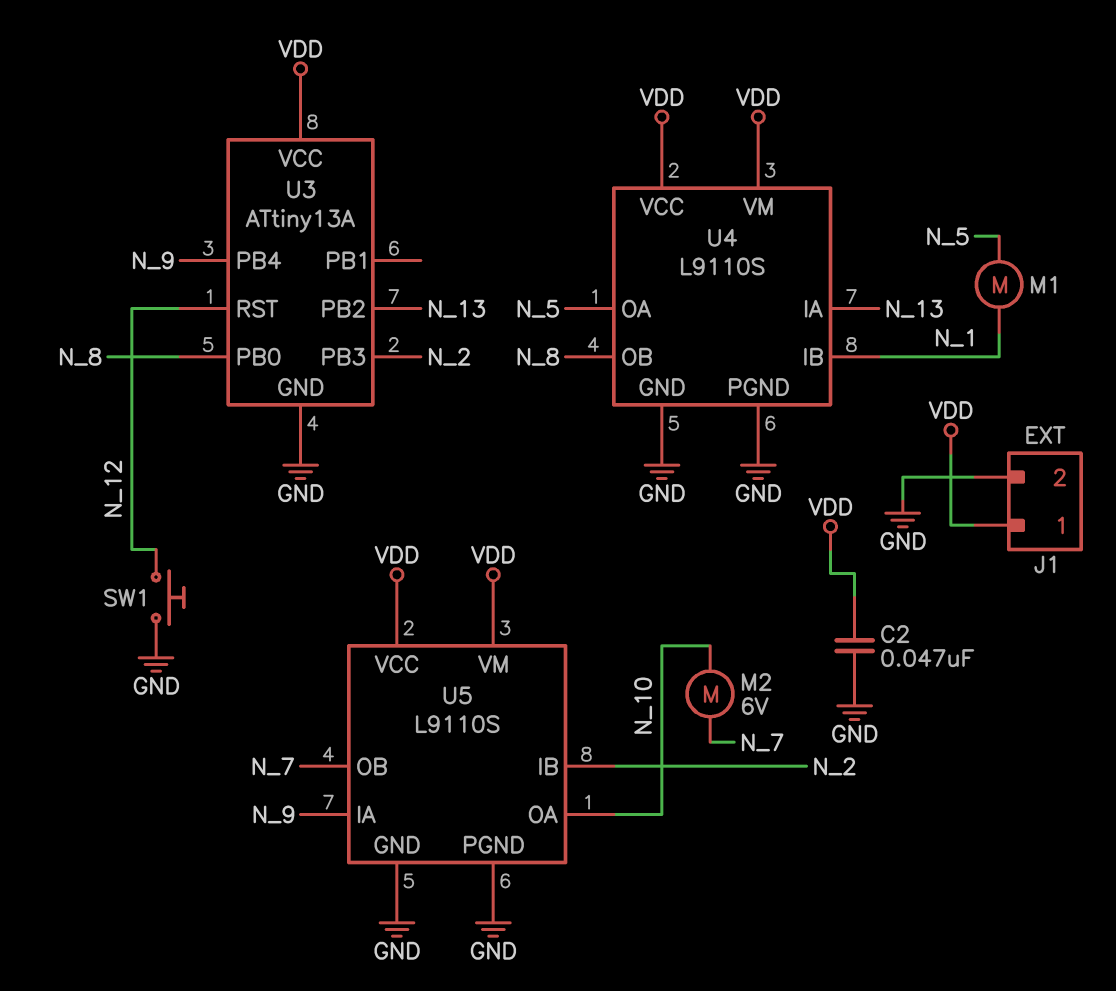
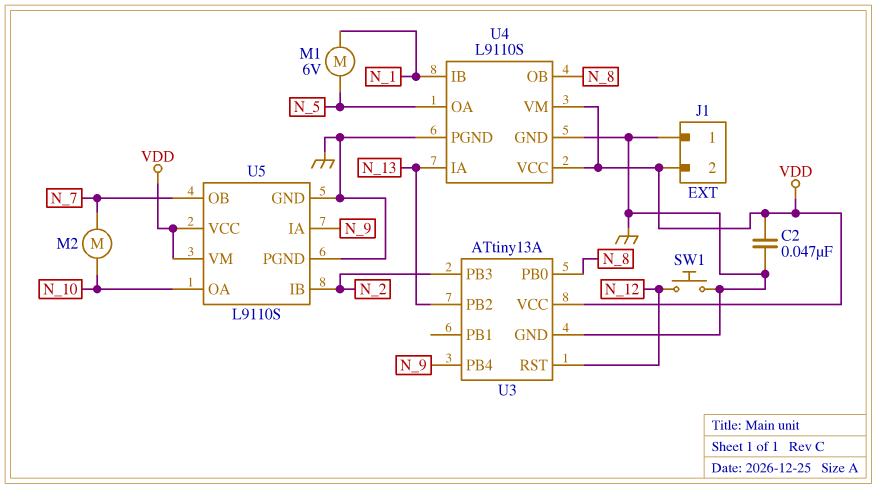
J1 pin 1: VDD -> GND
J1 pin 2: GND -> VDD
M1: motor (N_1, N_5) -> motor 6V (N_1, N_5)
M2: motor 6V (N_7, N_10) -> motor (N_7, N_10)

